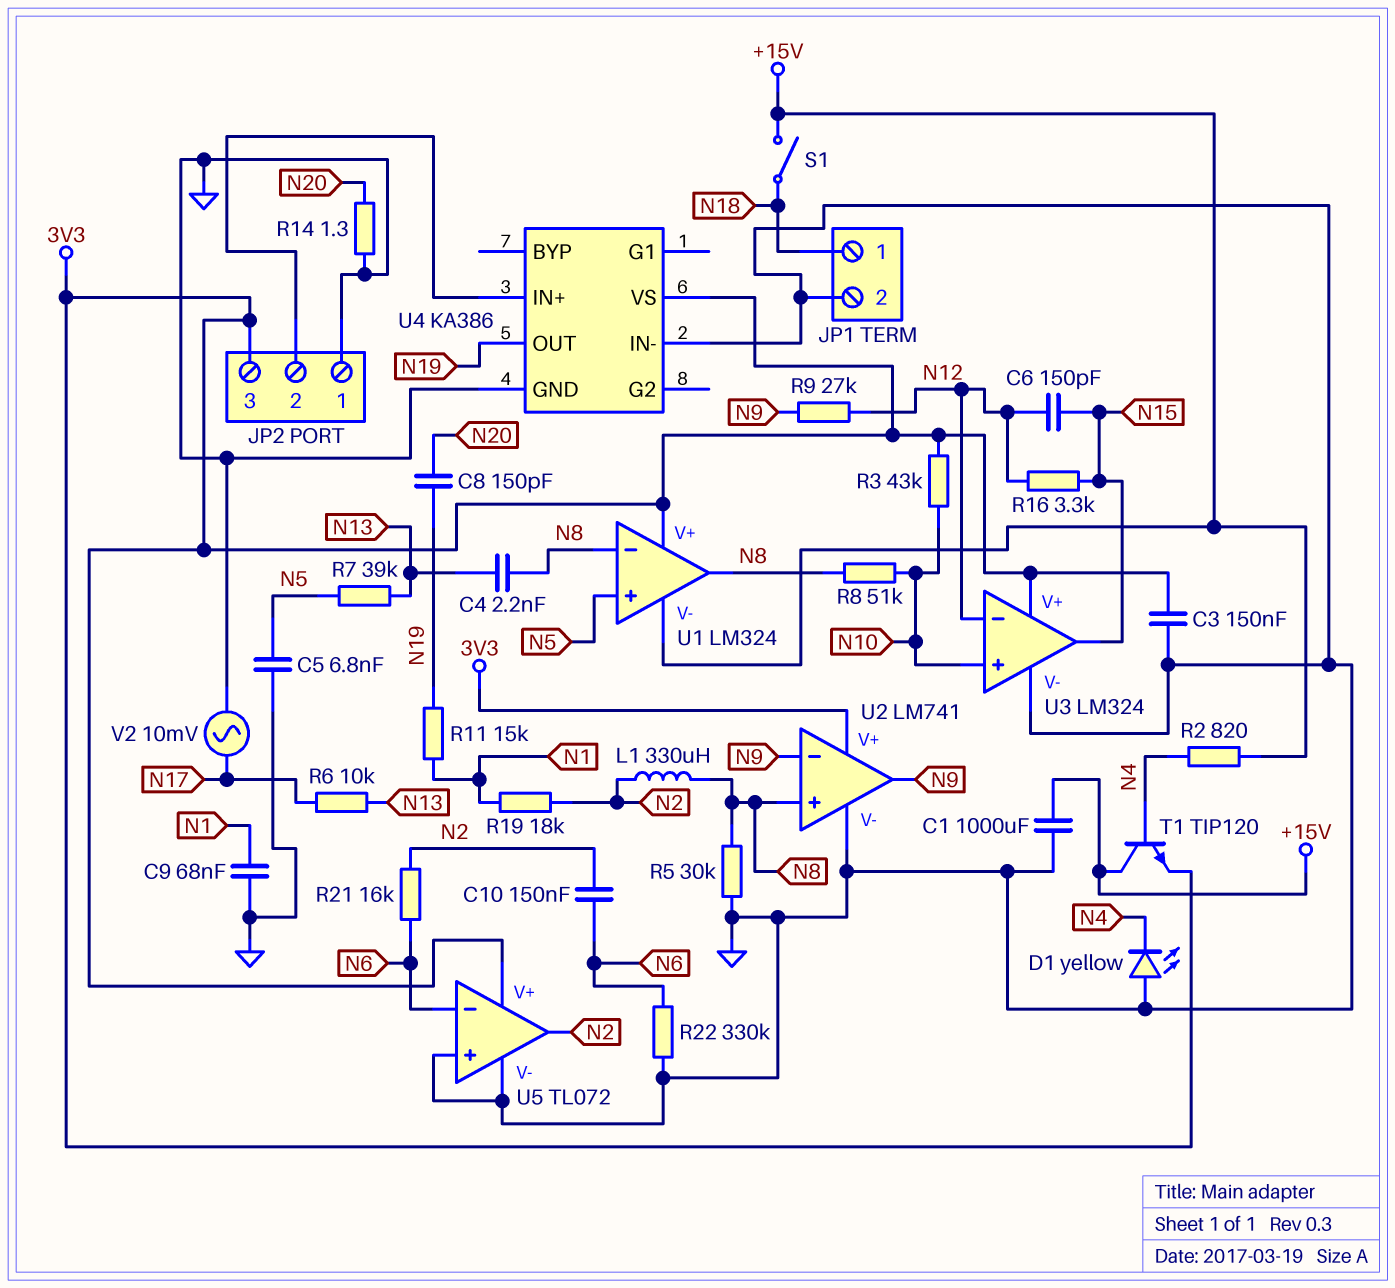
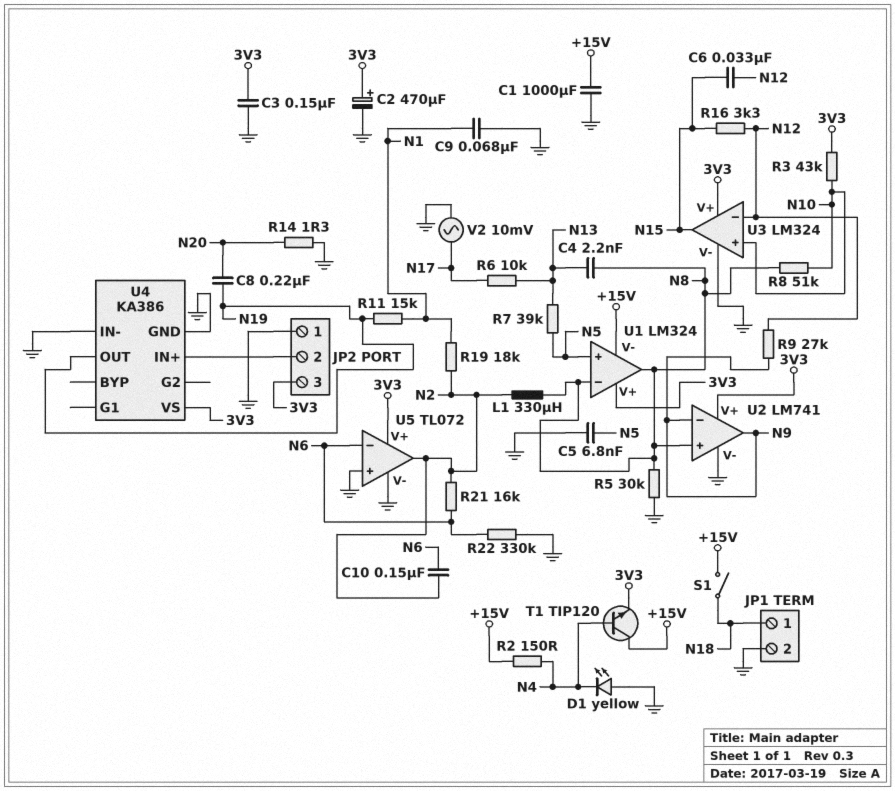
C2: none -> 470uF (plus 3V3, minus GND)
C6: 150pF (N12, N15) -> 33nF (N12, N15)
C8: 150pF (N19, N20) -> 220nF (N19, N20)
R2: 820 (+15V, N4) -> 150 (+15V, N4)

